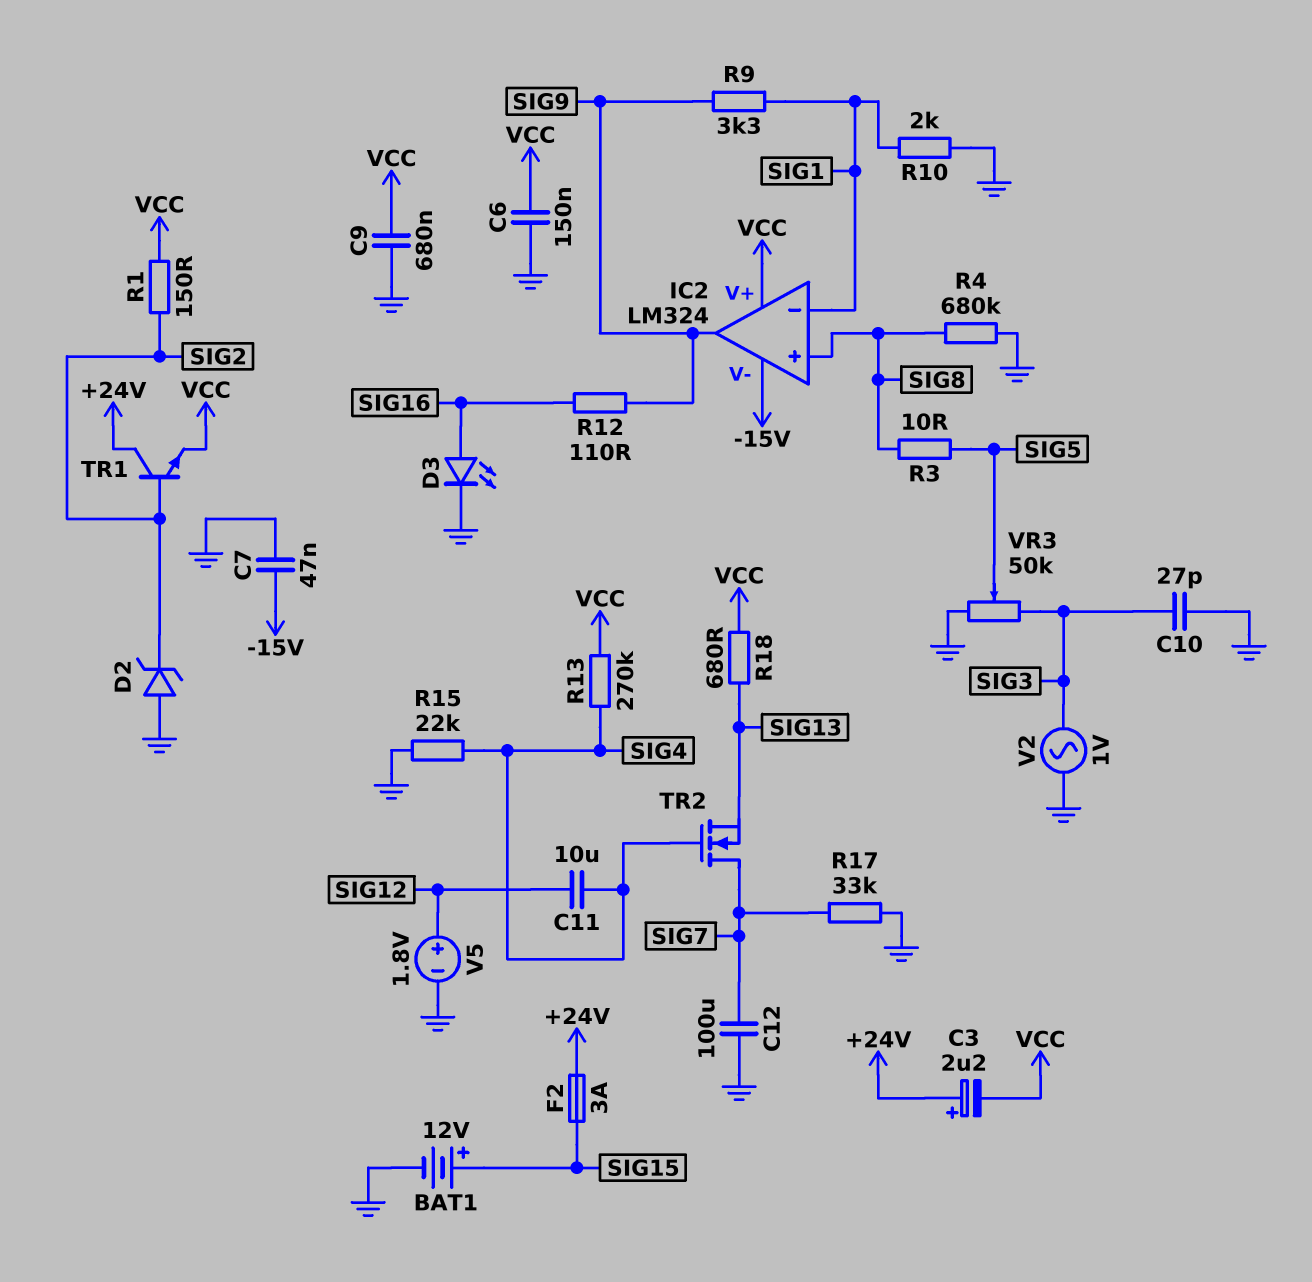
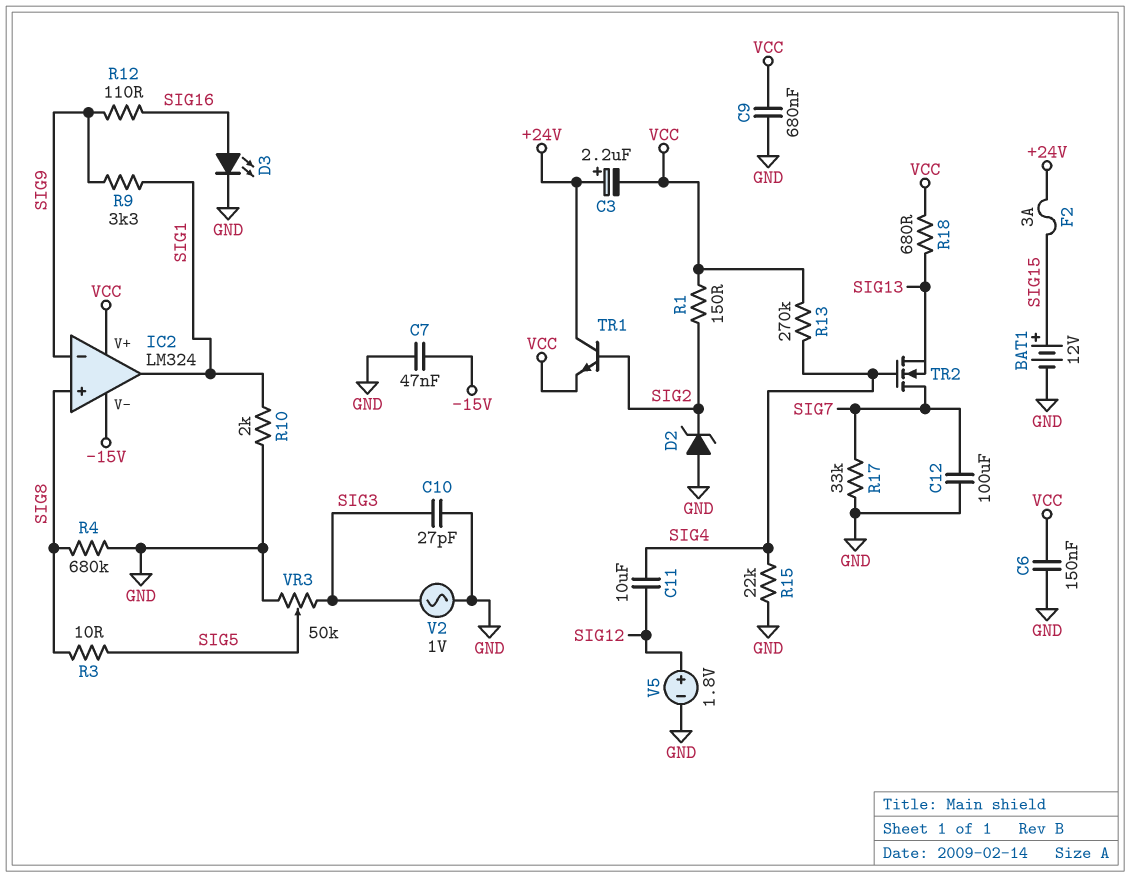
IC2 pin in-: SIG1 -> SIG9
IC2 pin out: SIG9 -> SIG1

